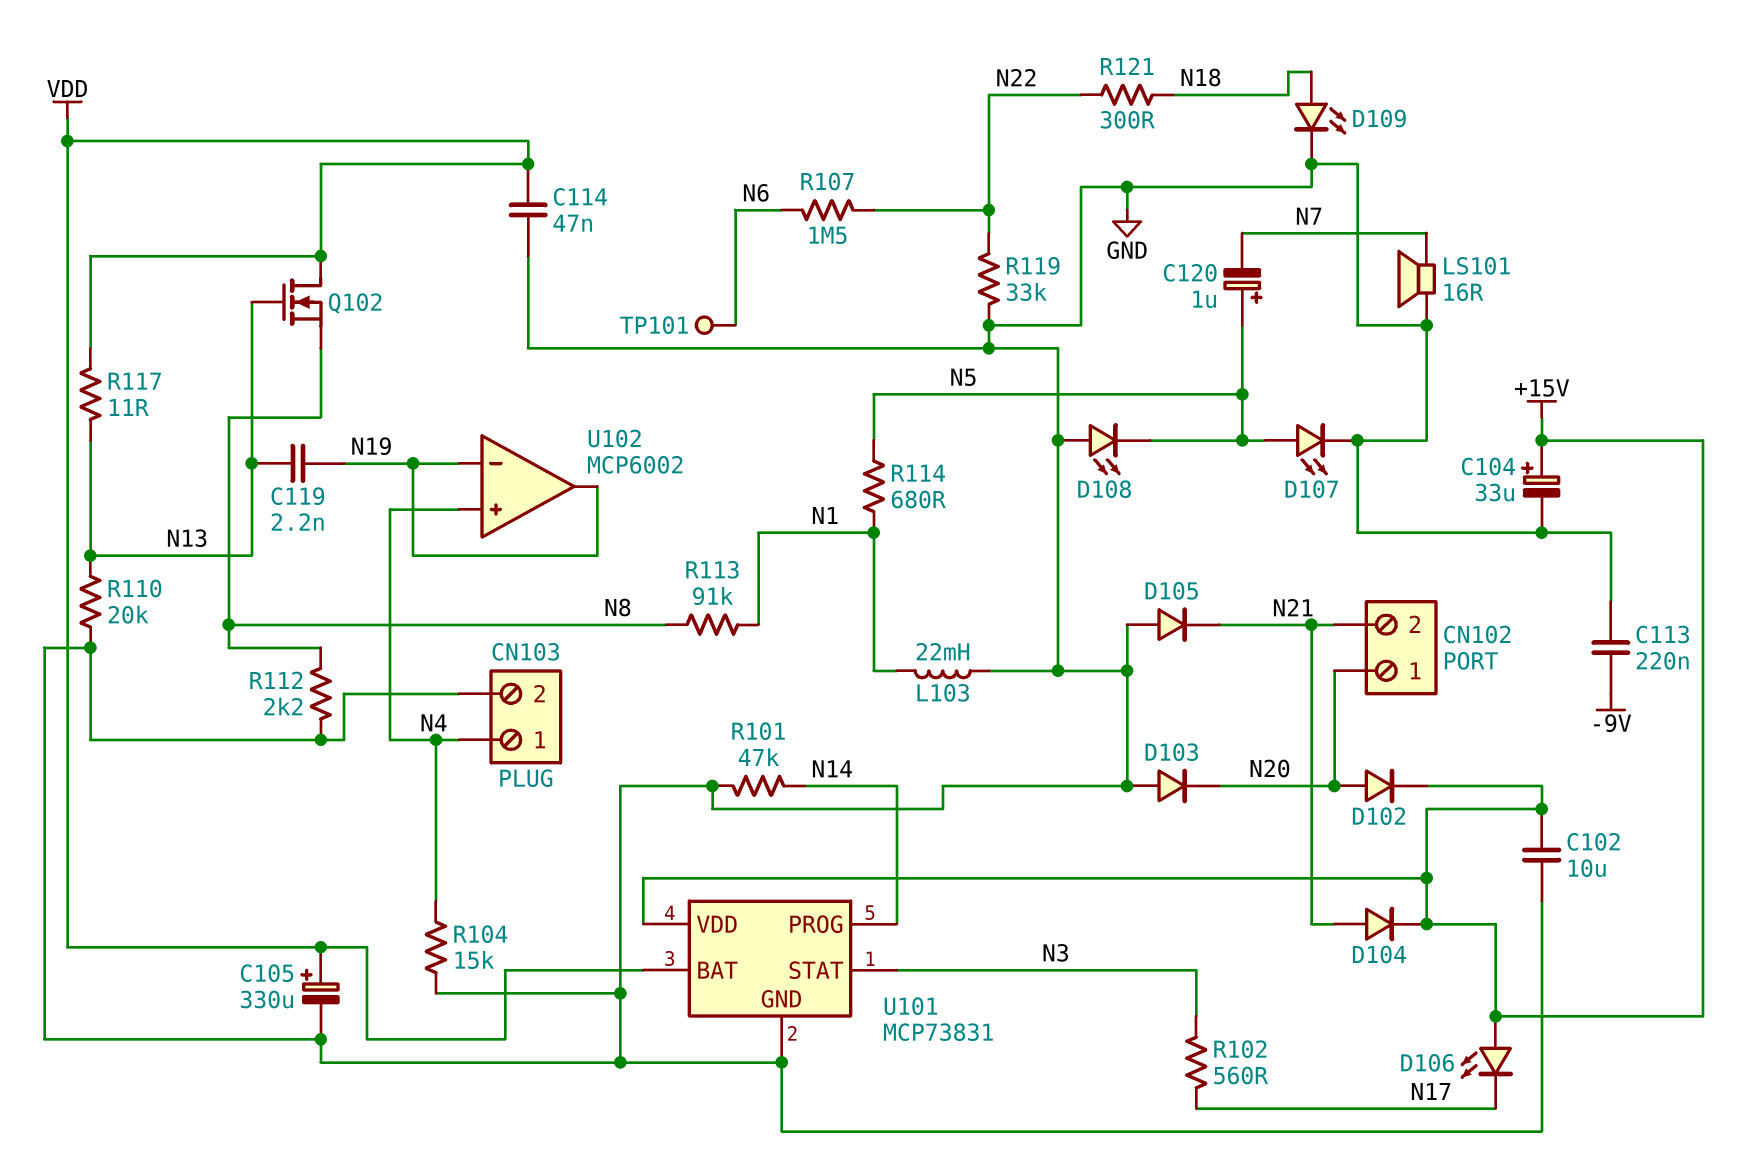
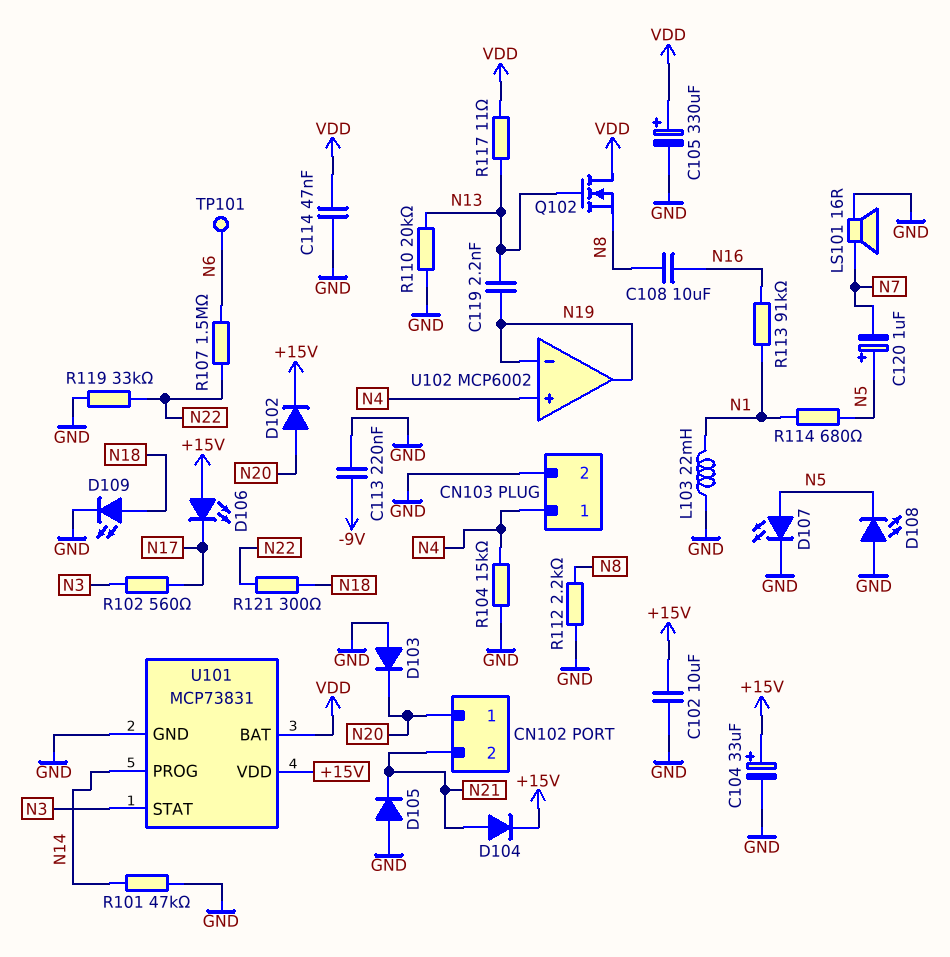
C108: none -> 10uF (N8, N16)
R113: 91k (N1, N8) -> 91k (N1, N16)

